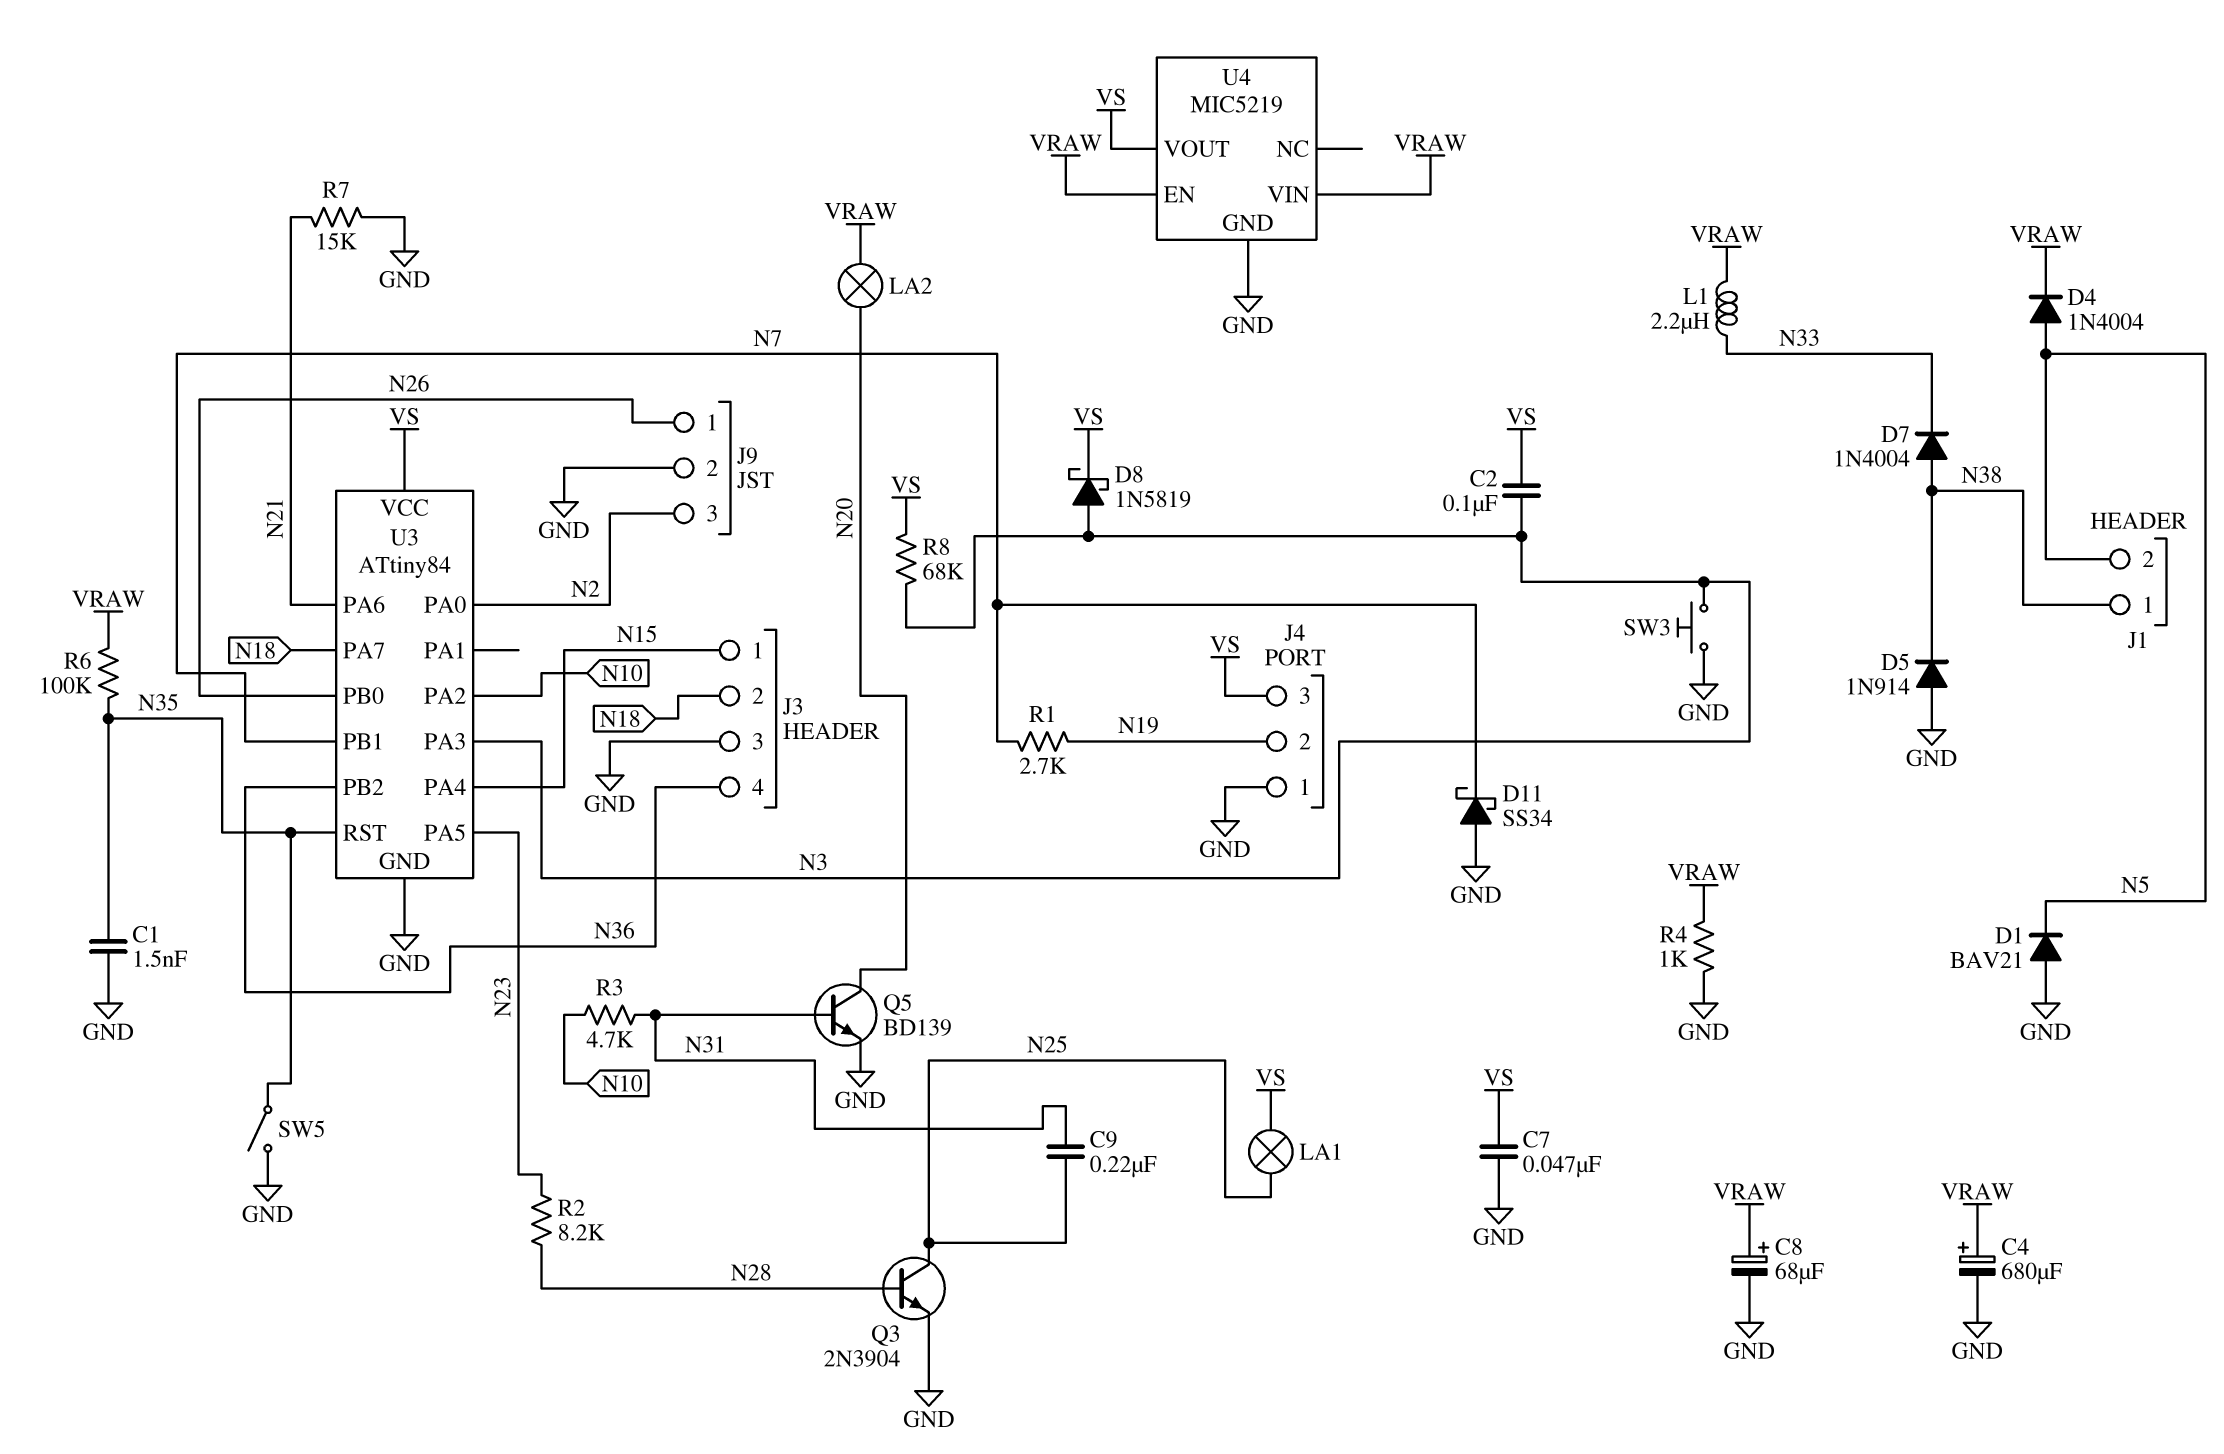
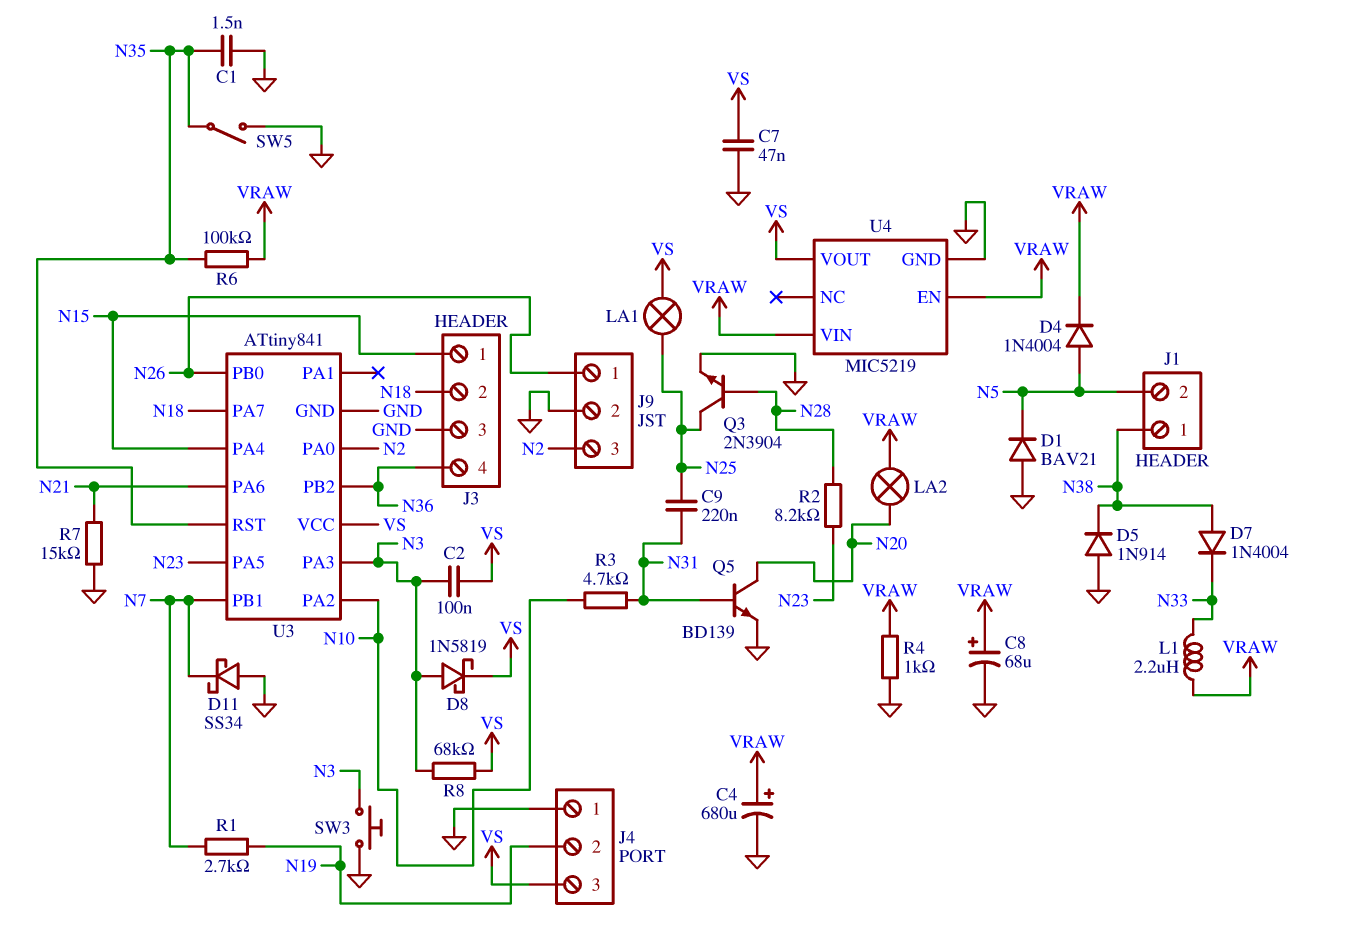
U3: ATtiny84 -> ATtiny841

